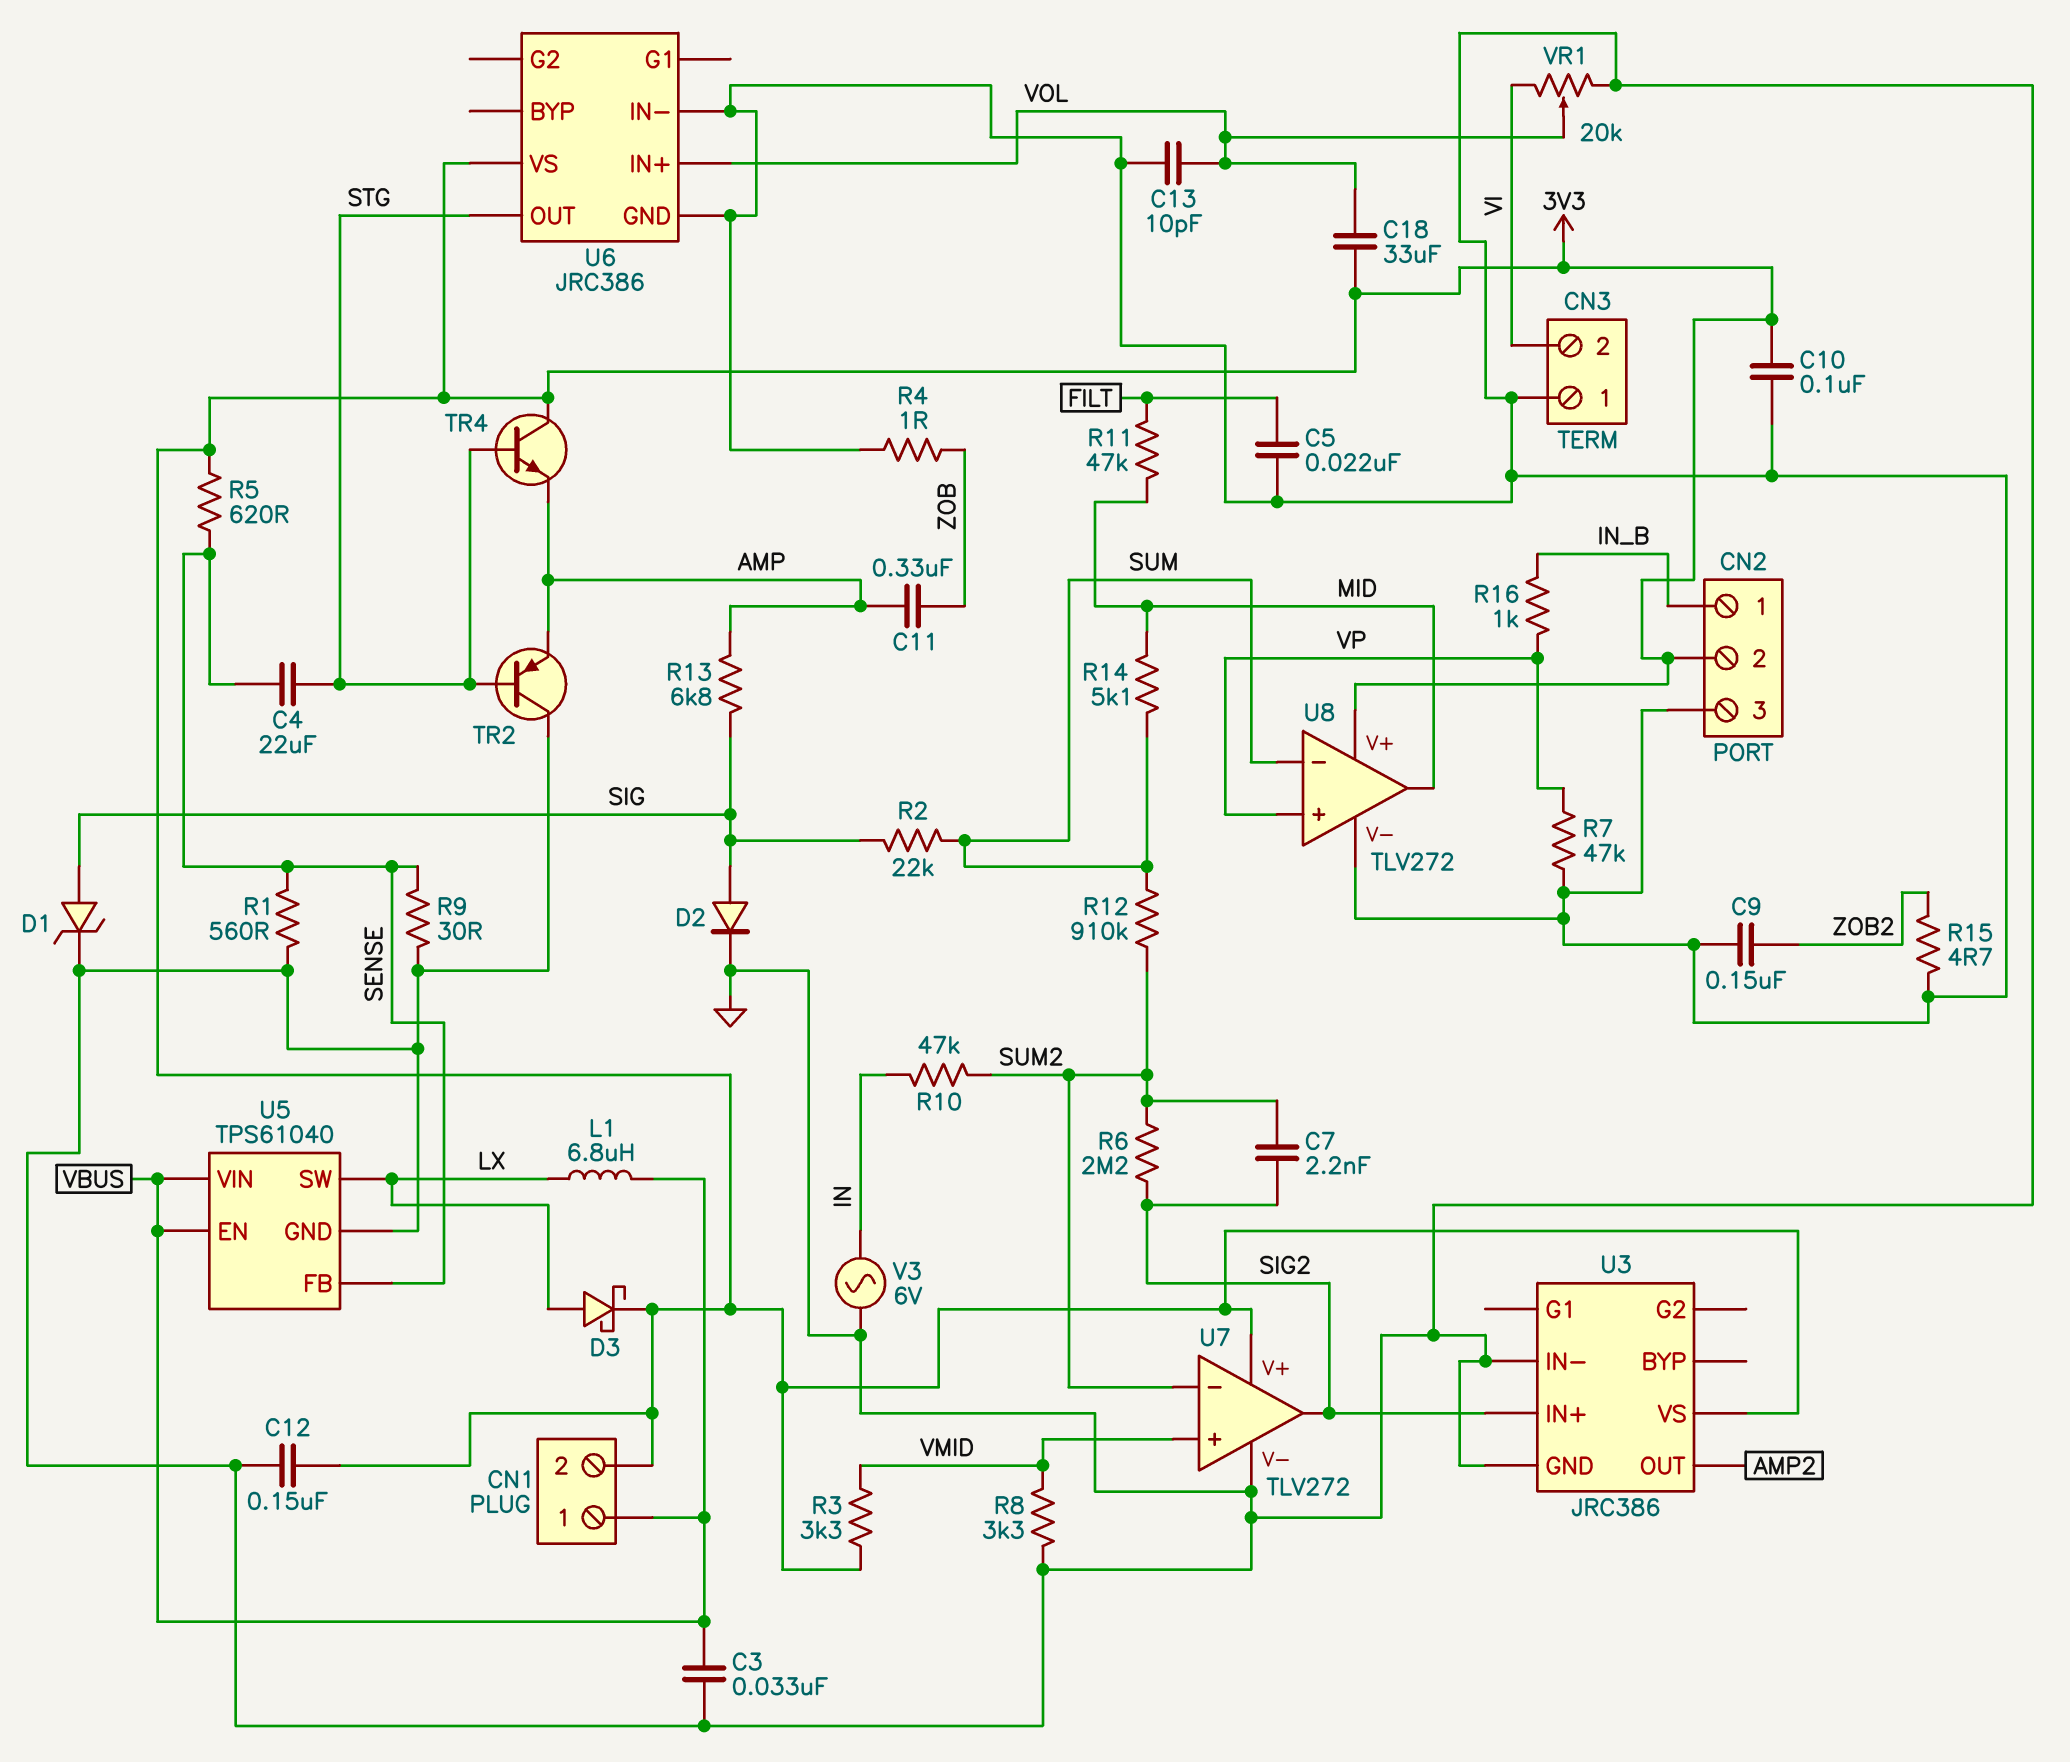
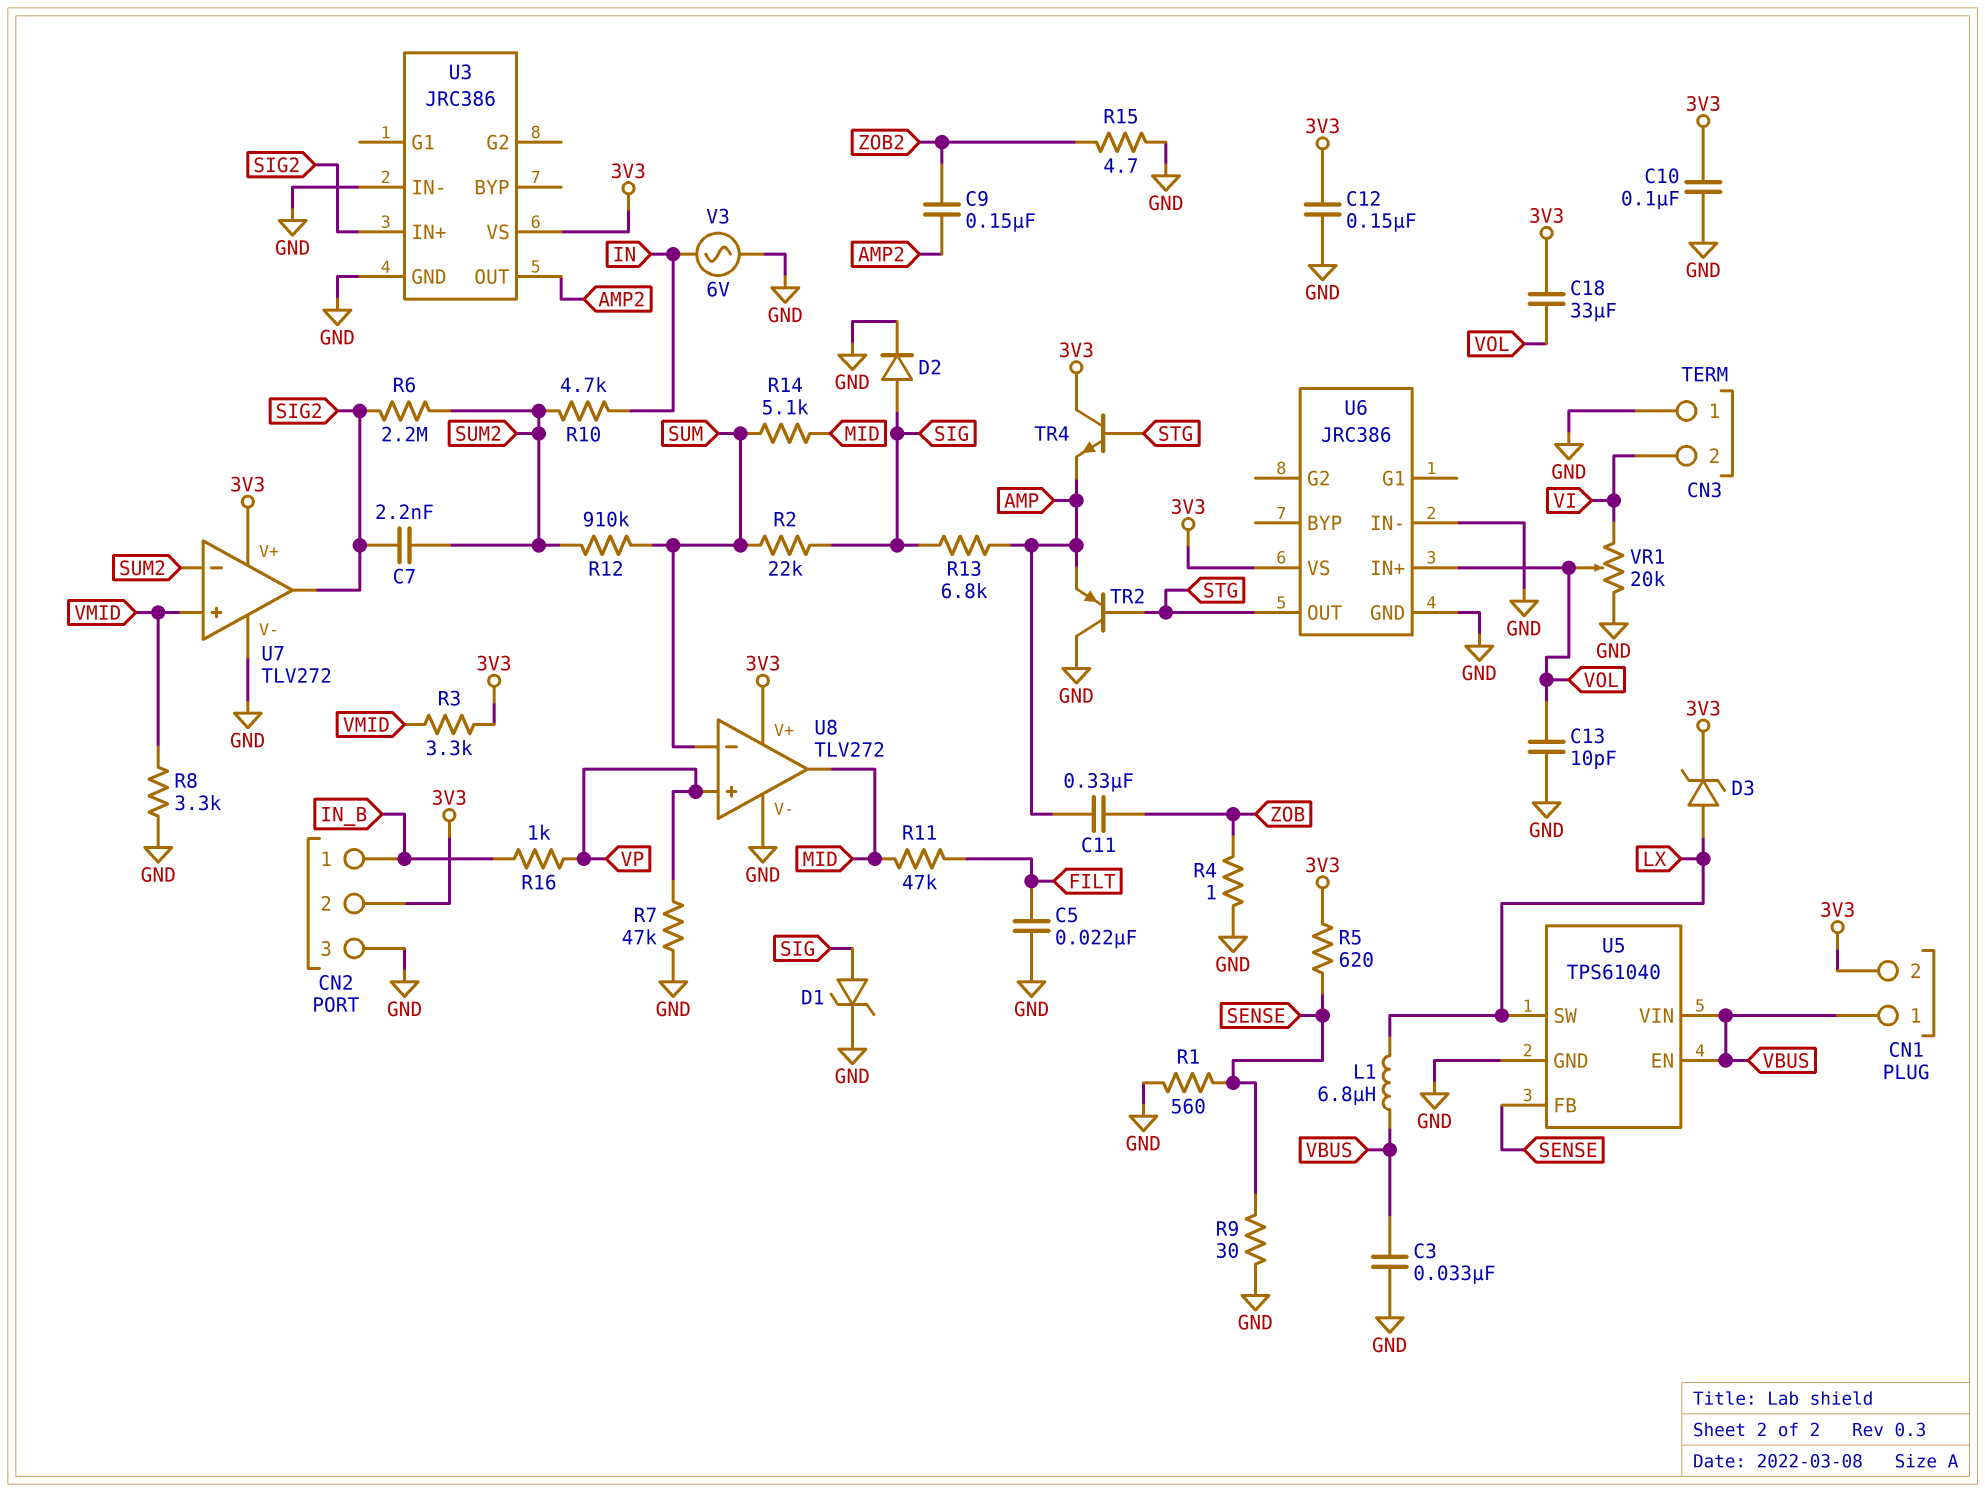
C4: 22uF (SENSE, STG) -> none
C9: 150nF (GND, ZOB2) -> 150nF (AMP2, ZOB2)
D3: schottky (A LX, K 3V3) -> zener (A LX, K 3V3)
R10: 47k (IN, SUM2) -> 4.7k (IN, SUM2)

